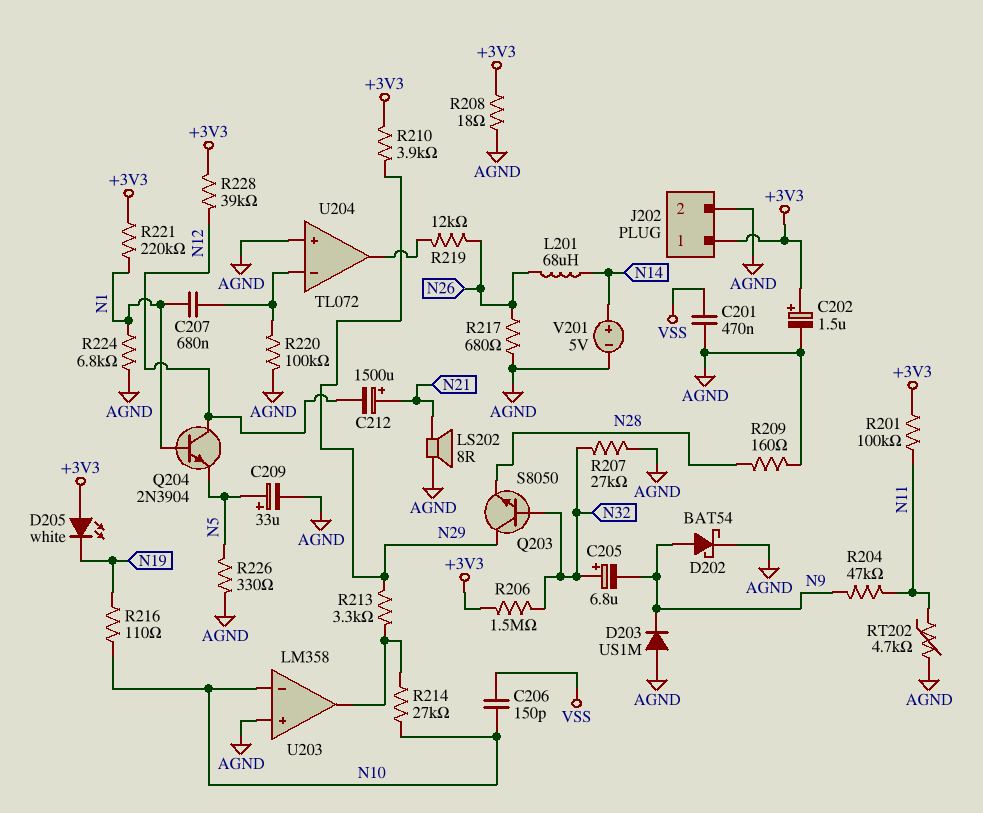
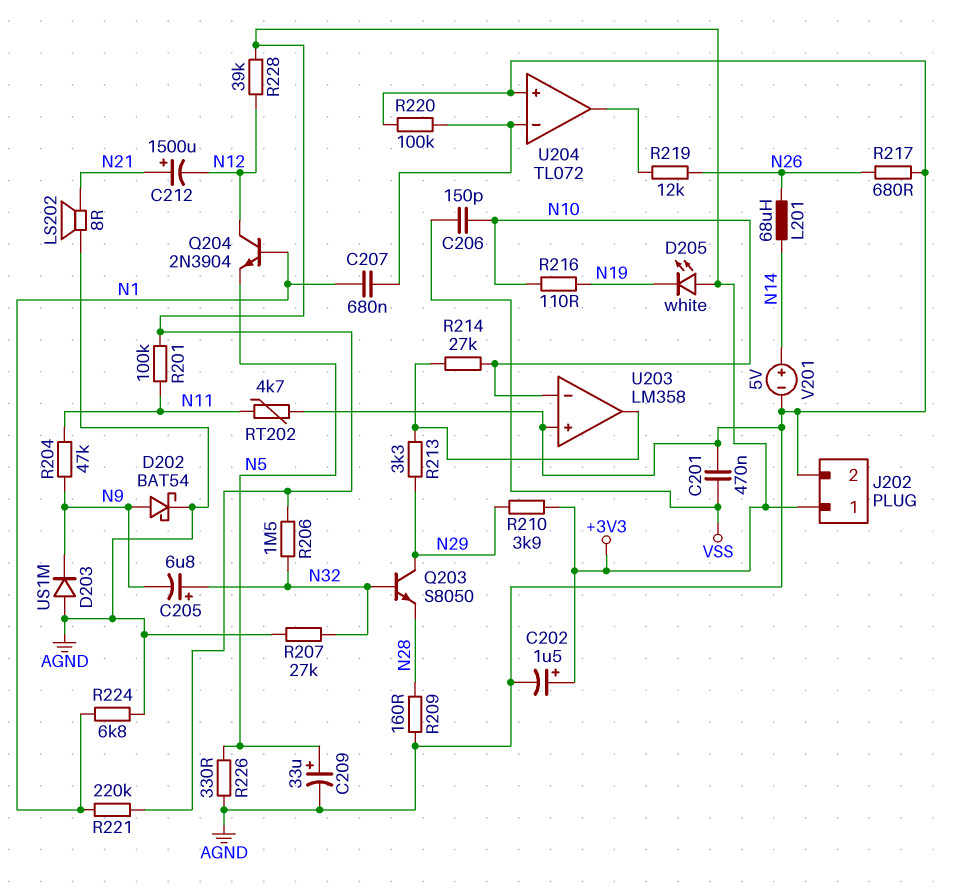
R208: 18 (+3V3, AGND) -> none

